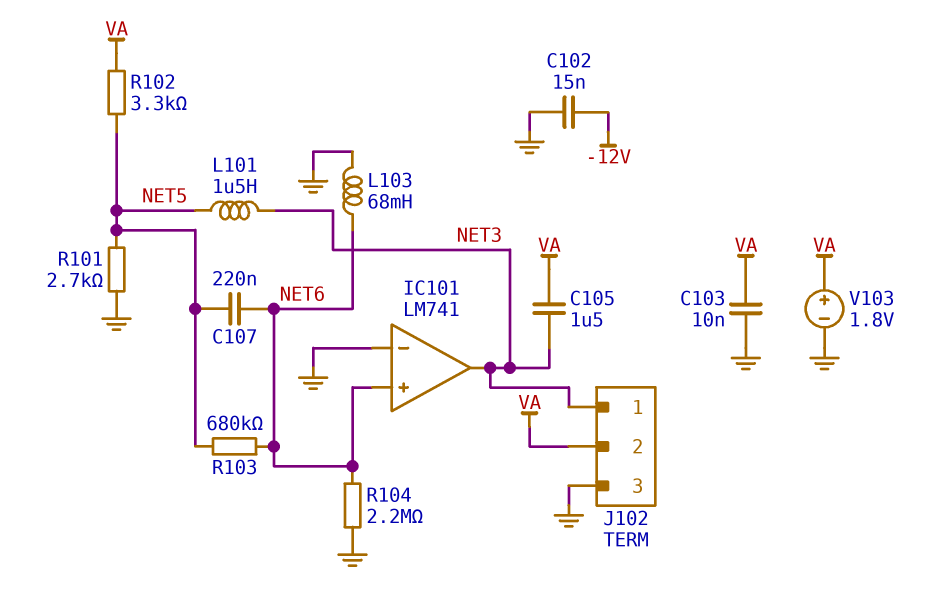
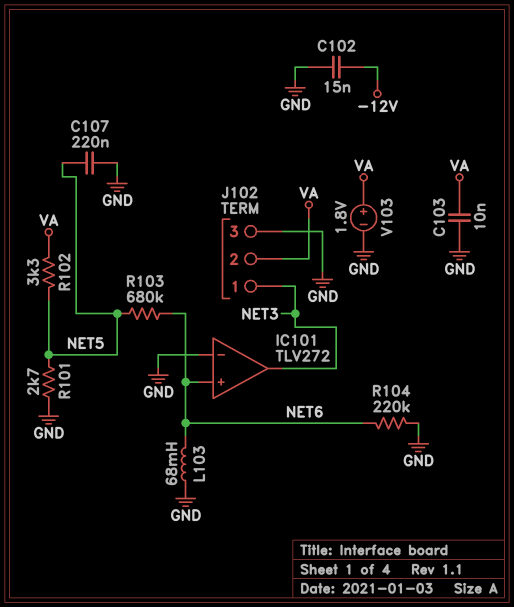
C105: 1.5uF (NET3, VA) -> none
C107: 220nF (NET5, NET6) -> 220nF (GND, NET5)
IC101: LM741 -> TLV272
L101: 1.5uH (NET3, NET5) -> none
R104: 2.2M (GND, NET6) -> 220k (GND, NET6)

